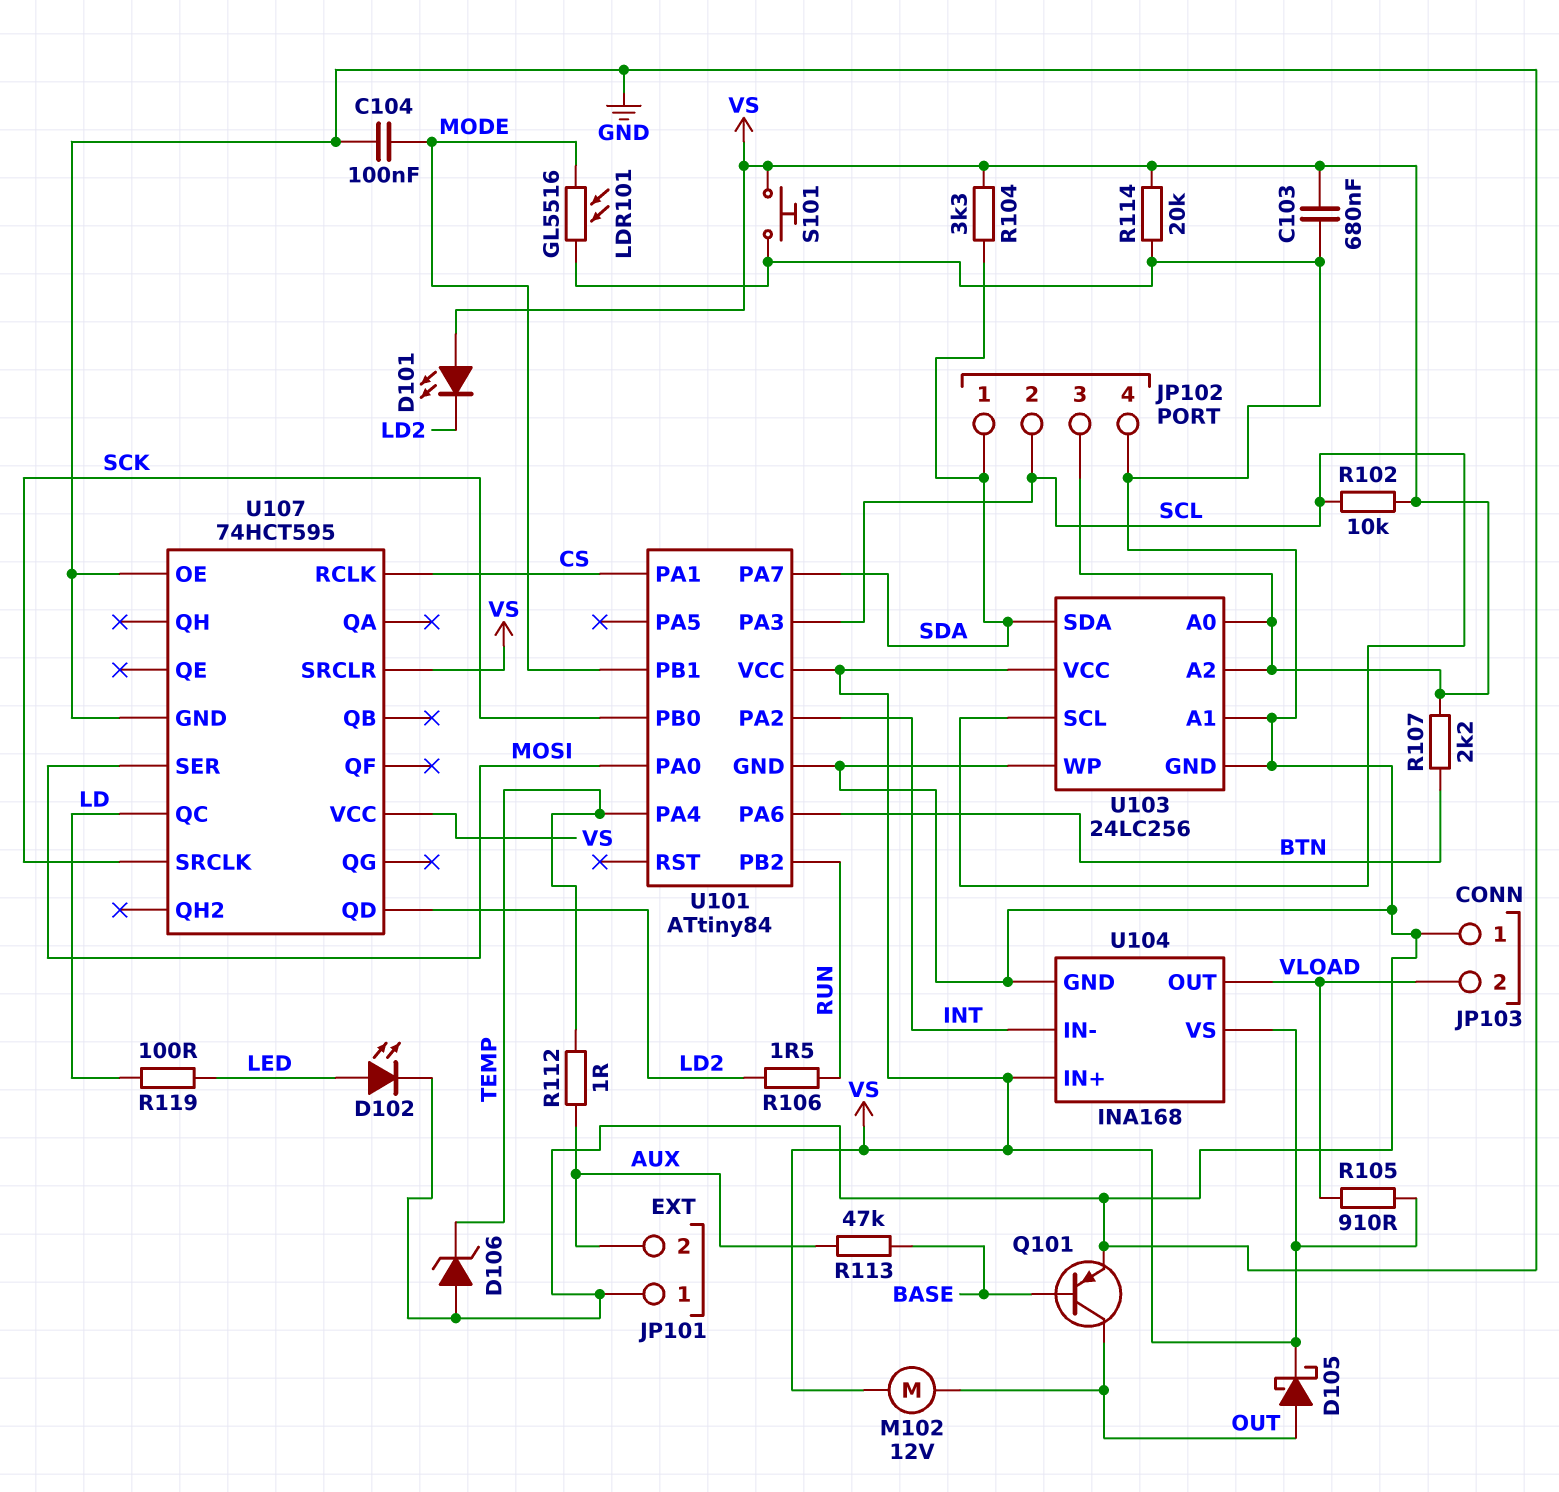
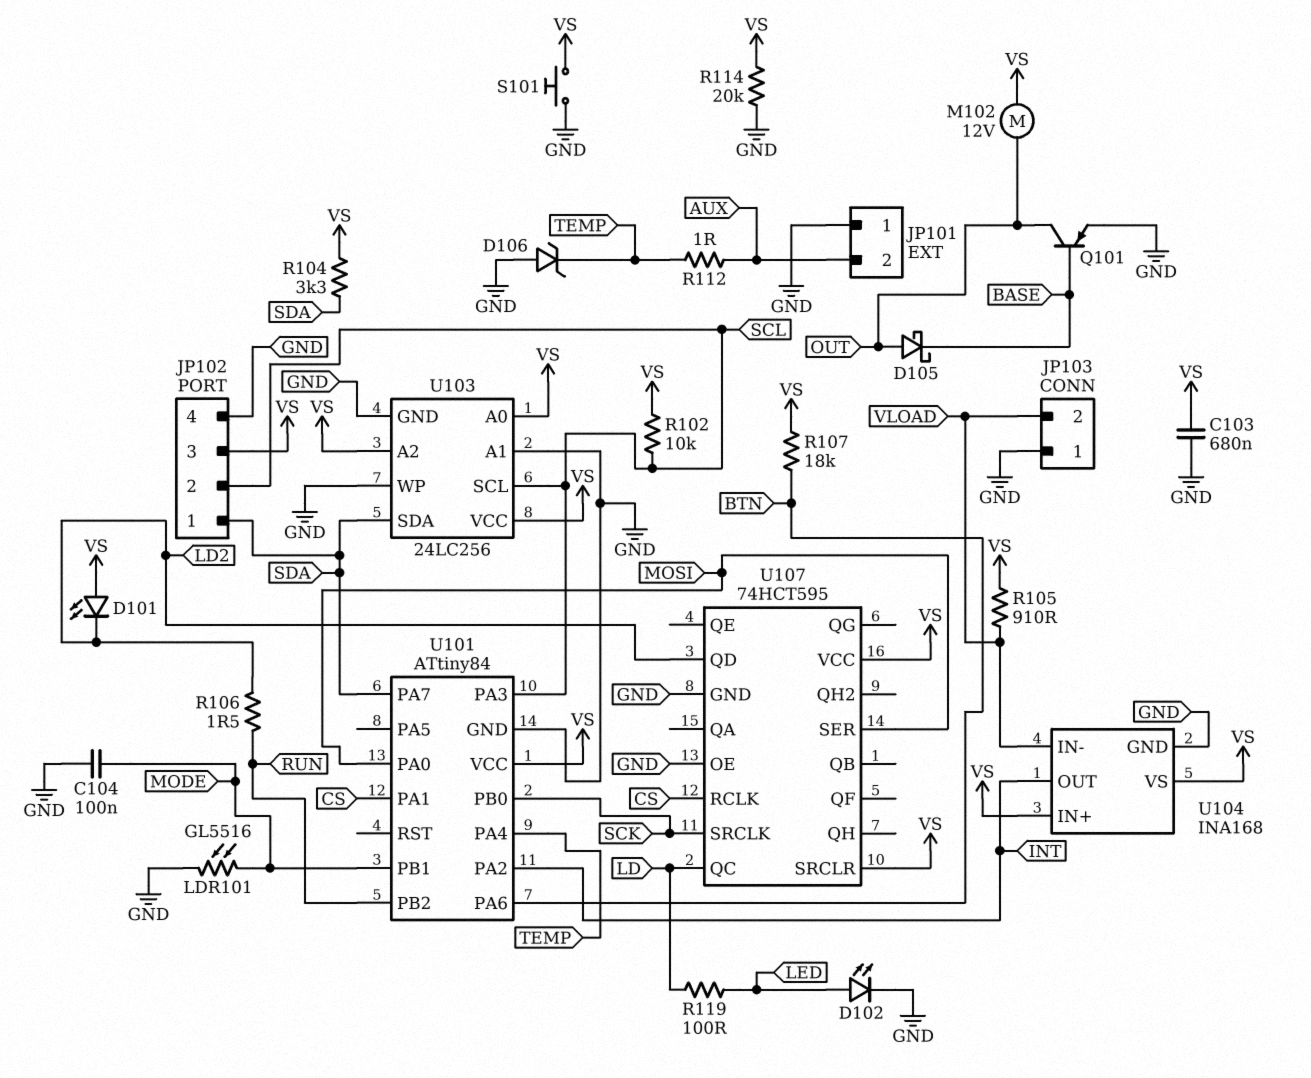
D105: schottky (A OUT, K VS) -> schottky (A OUT, K BASE)
R107: 2.2k (BTN, VS) -> 18k (BTN, VS)
R113: 47k (AUX, BASE) -> none
U104 pin IN-: INT -> VLOAD
U104 pin OUT: VLOAD -> INT

